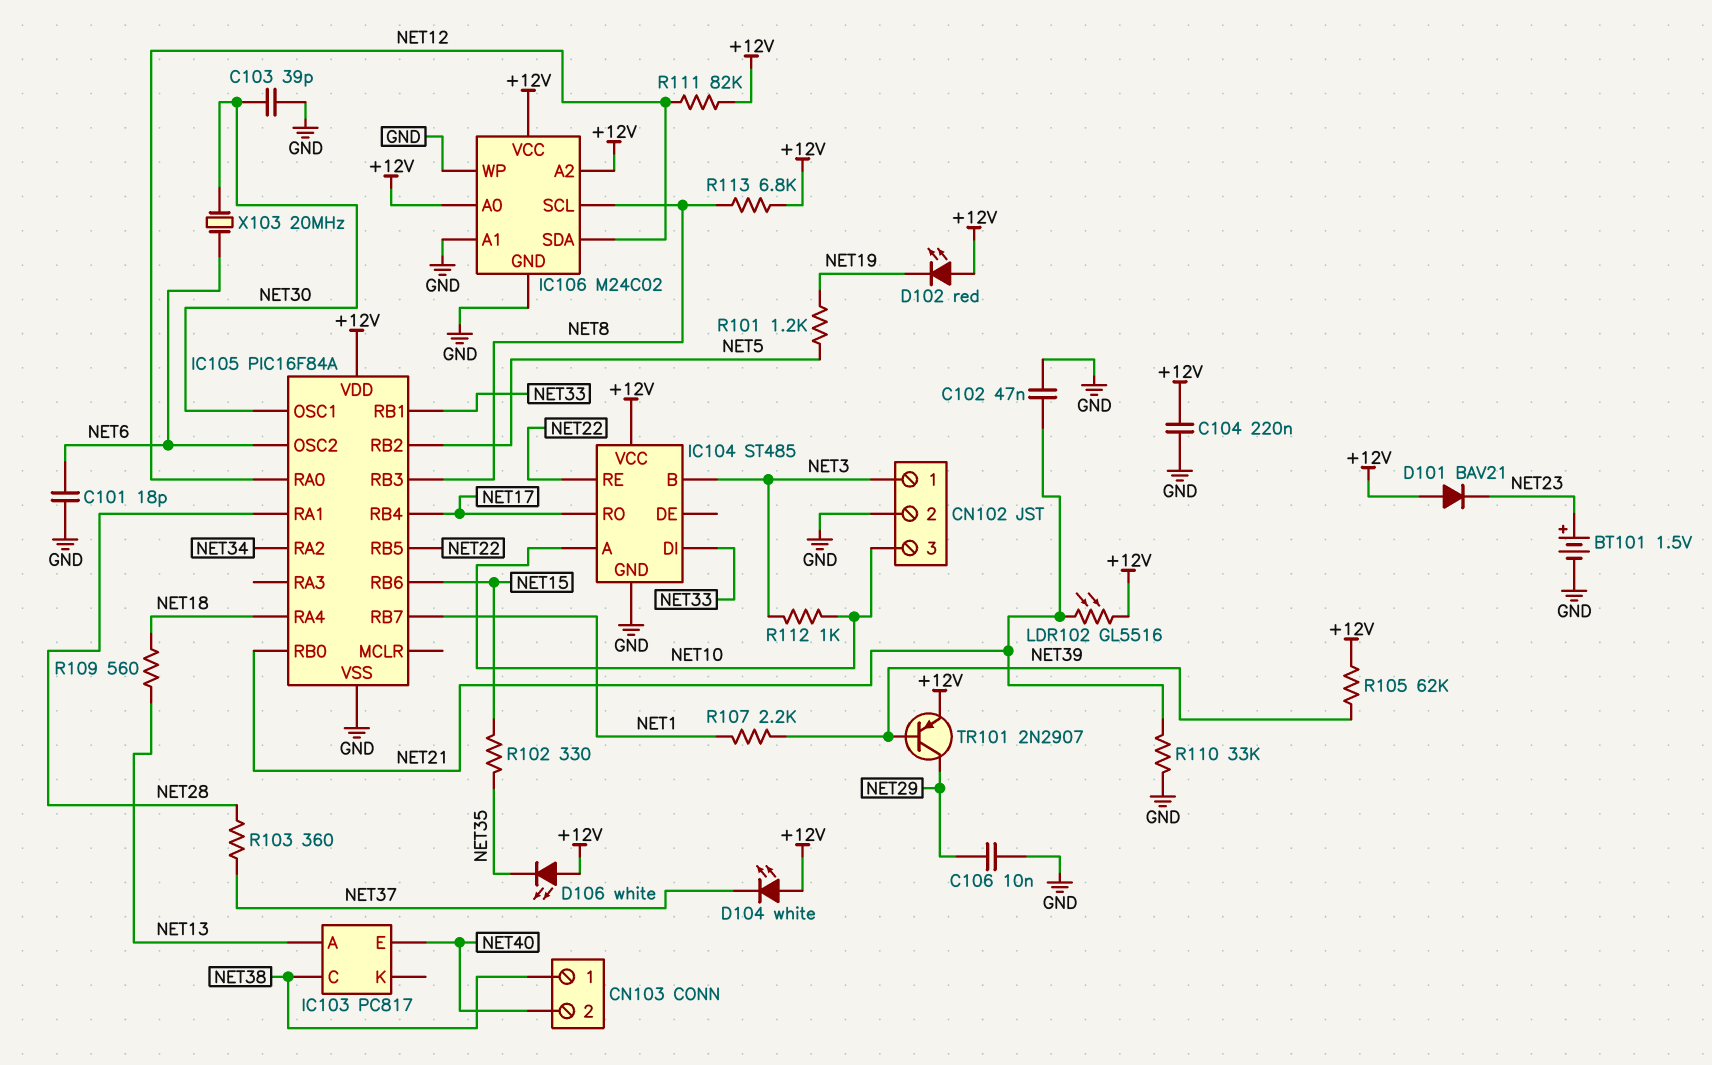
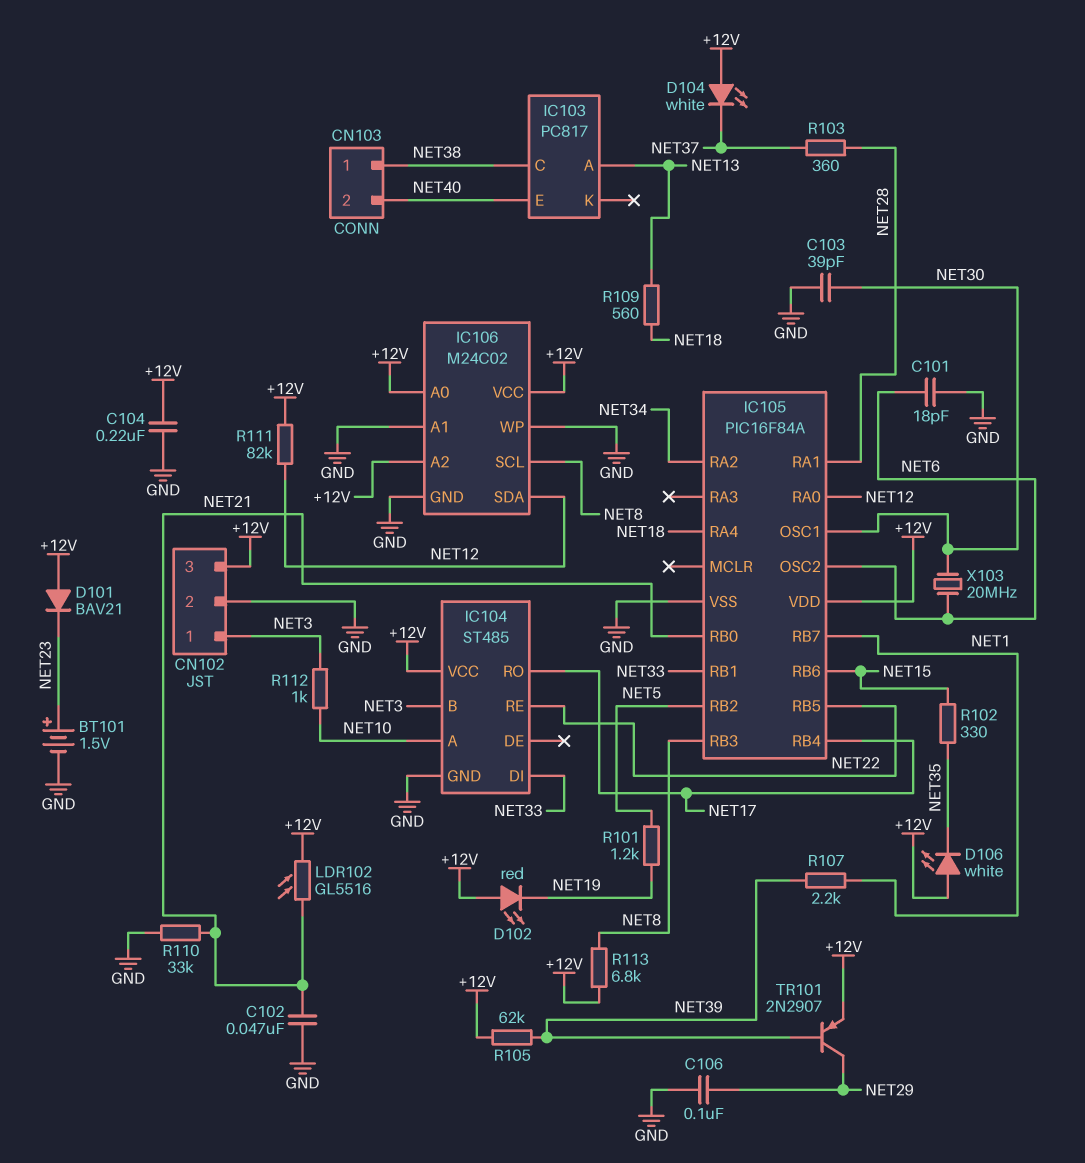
C106: 10nF (GND, NET29) -> 100nF (GND, NET29)
CN102 pin 3: NET10 -> +12V

